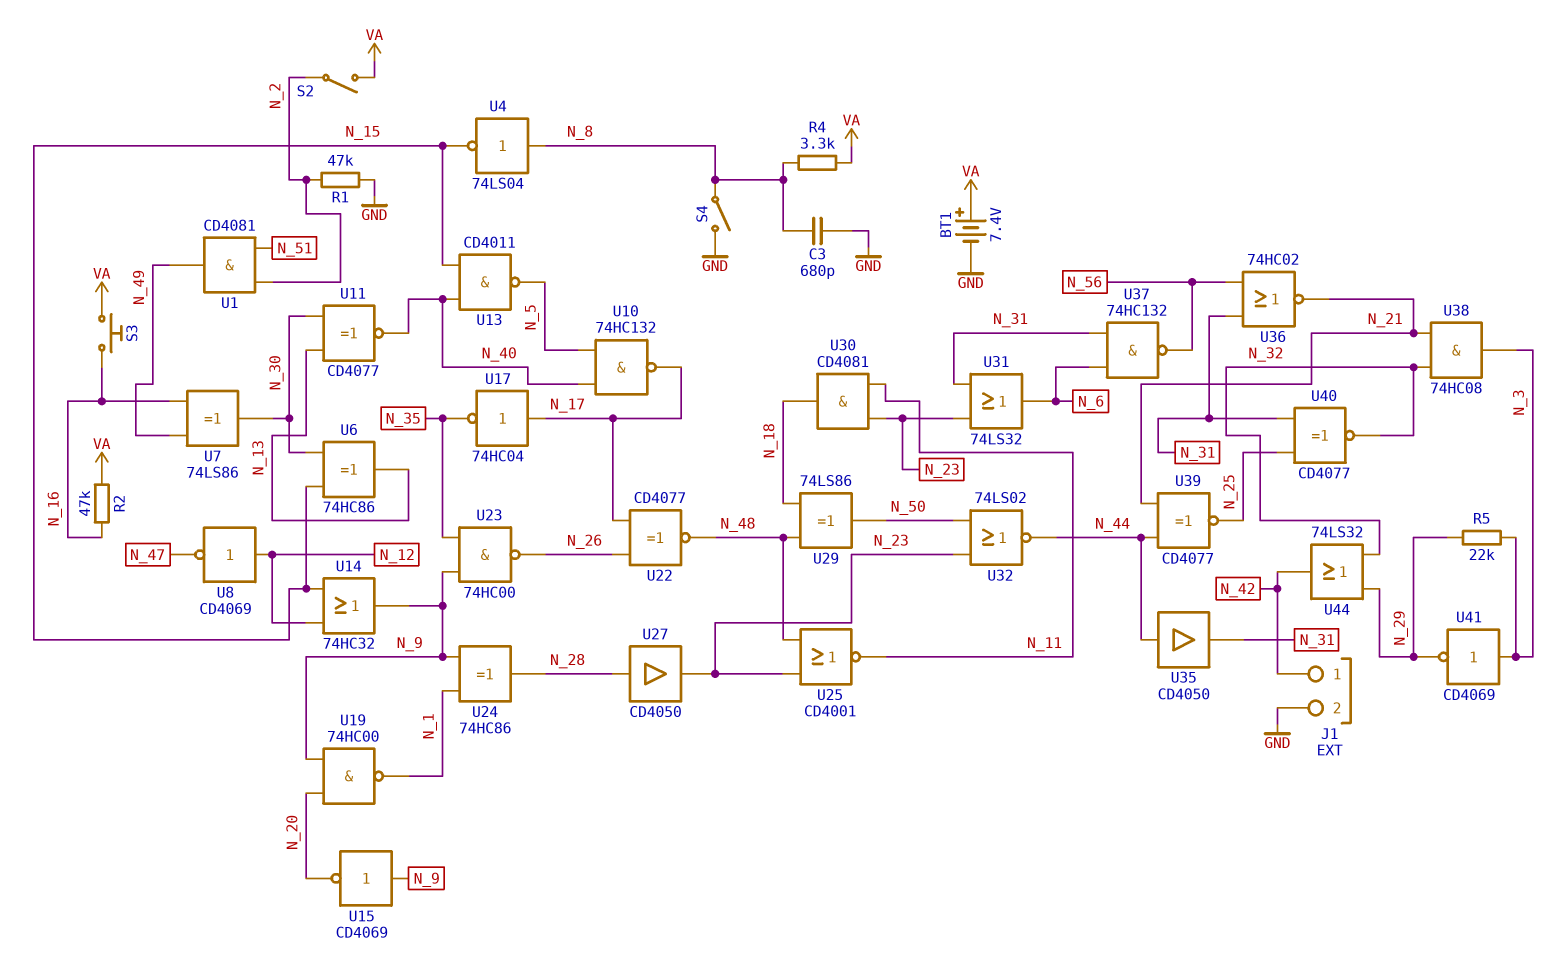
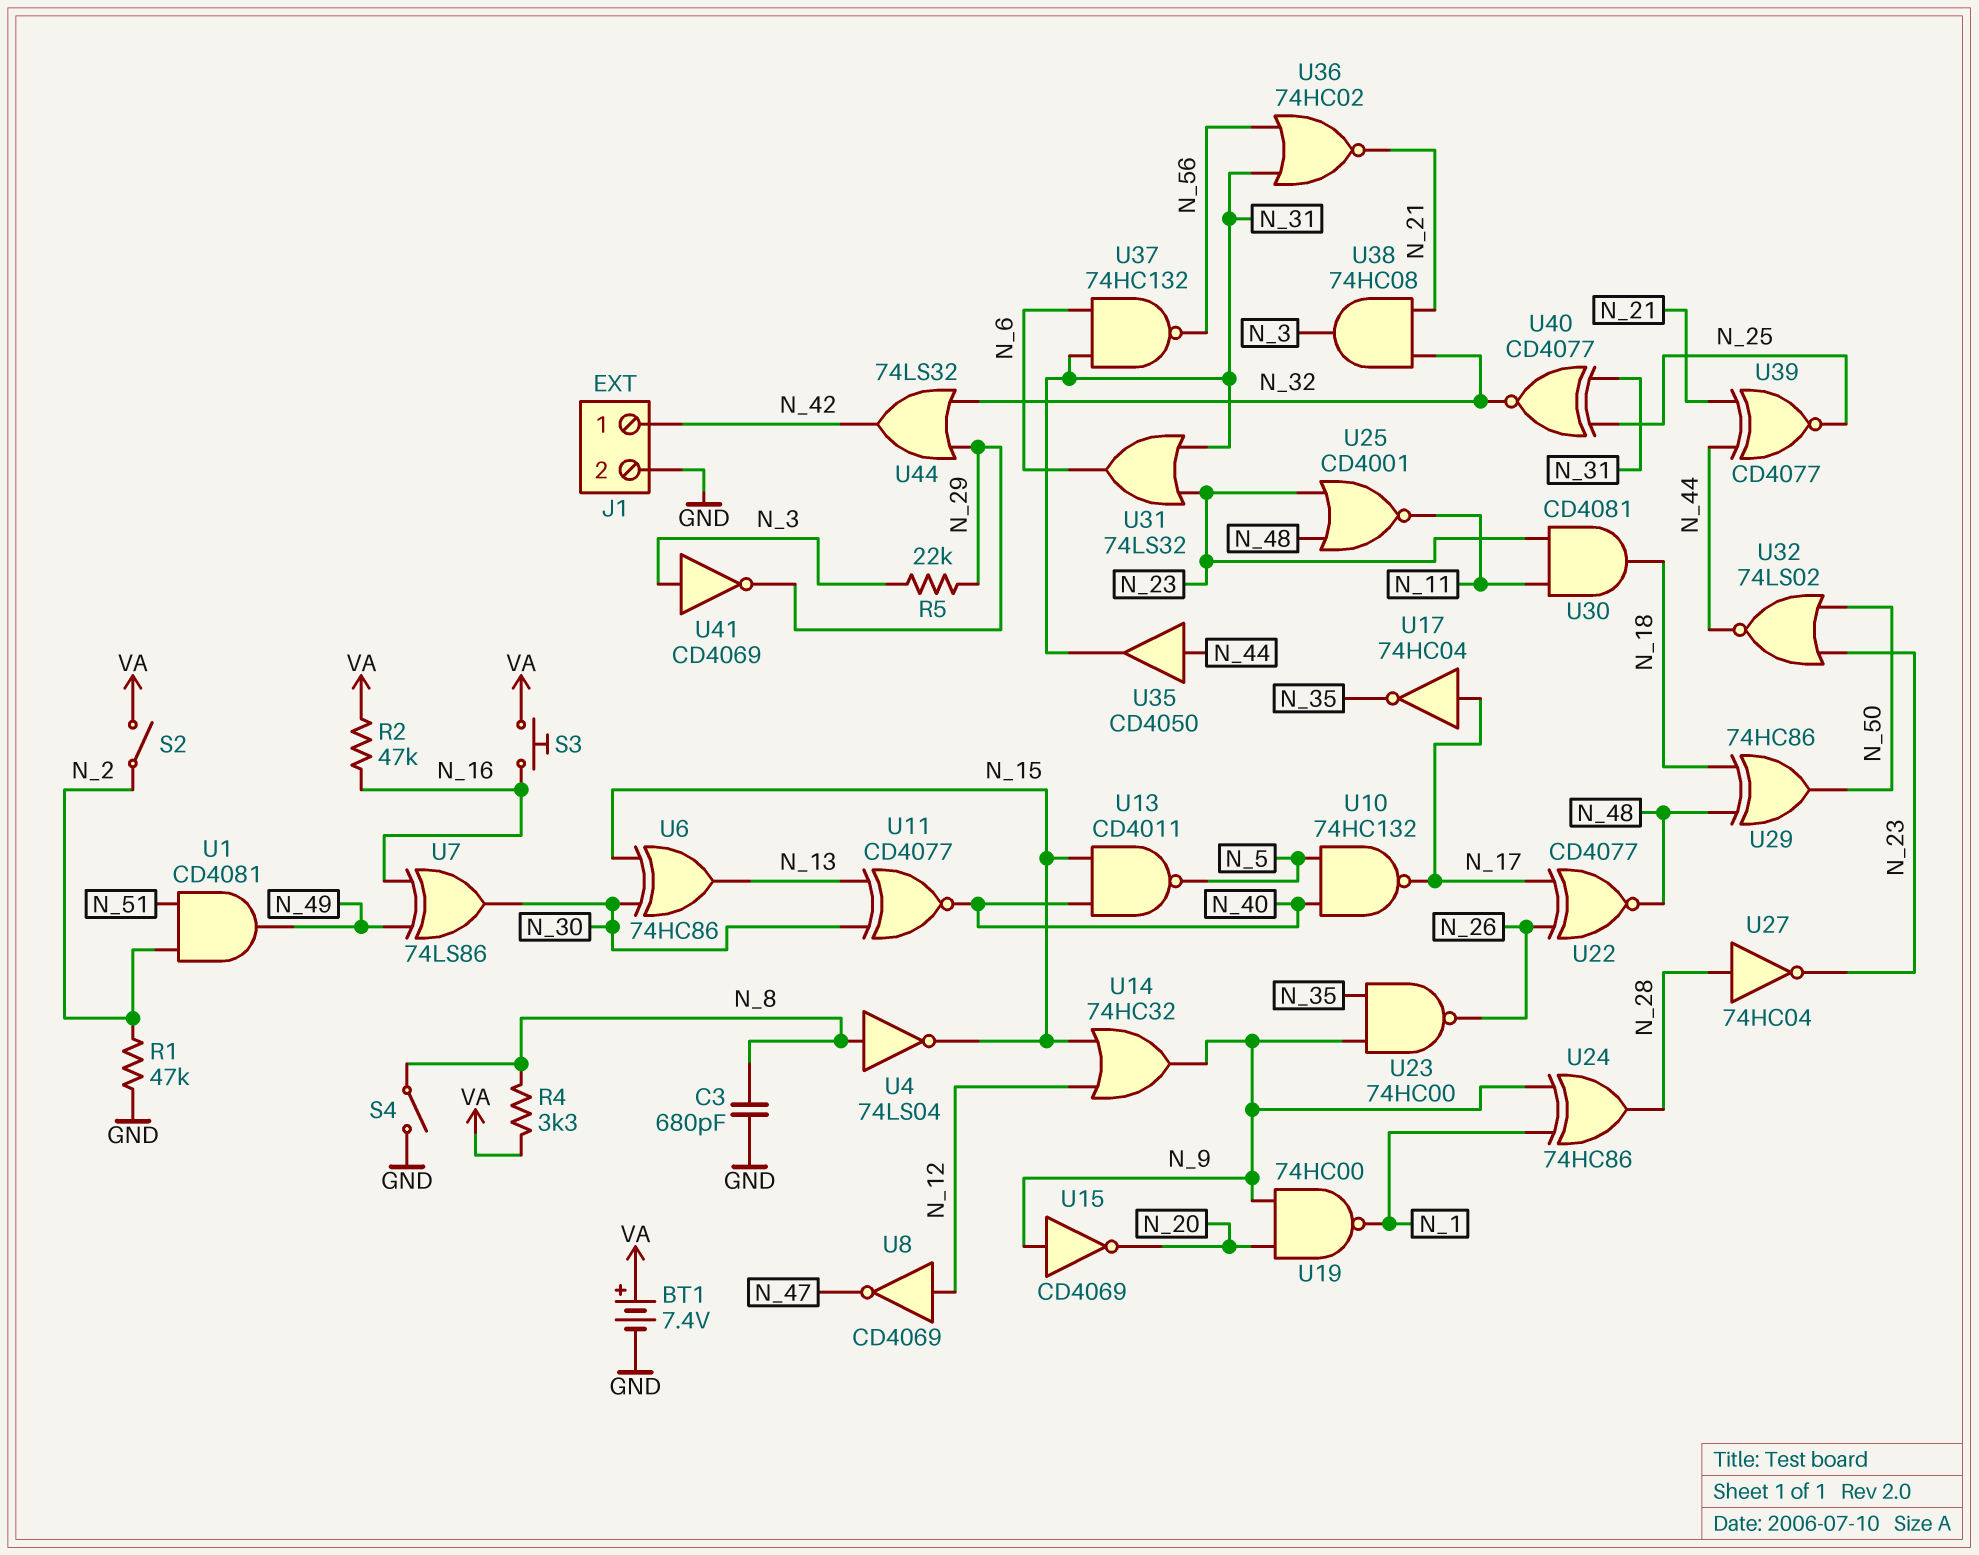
U27: buffer CD4050 (in N_28, out N_23) -> NOT 74HC04 (in N_28, out N_23)
U29: XOR 74LS86 (in N_18, in N_48, out N_50) -> XOR 74HC86 (in N_18, in N_48, out N_50)

